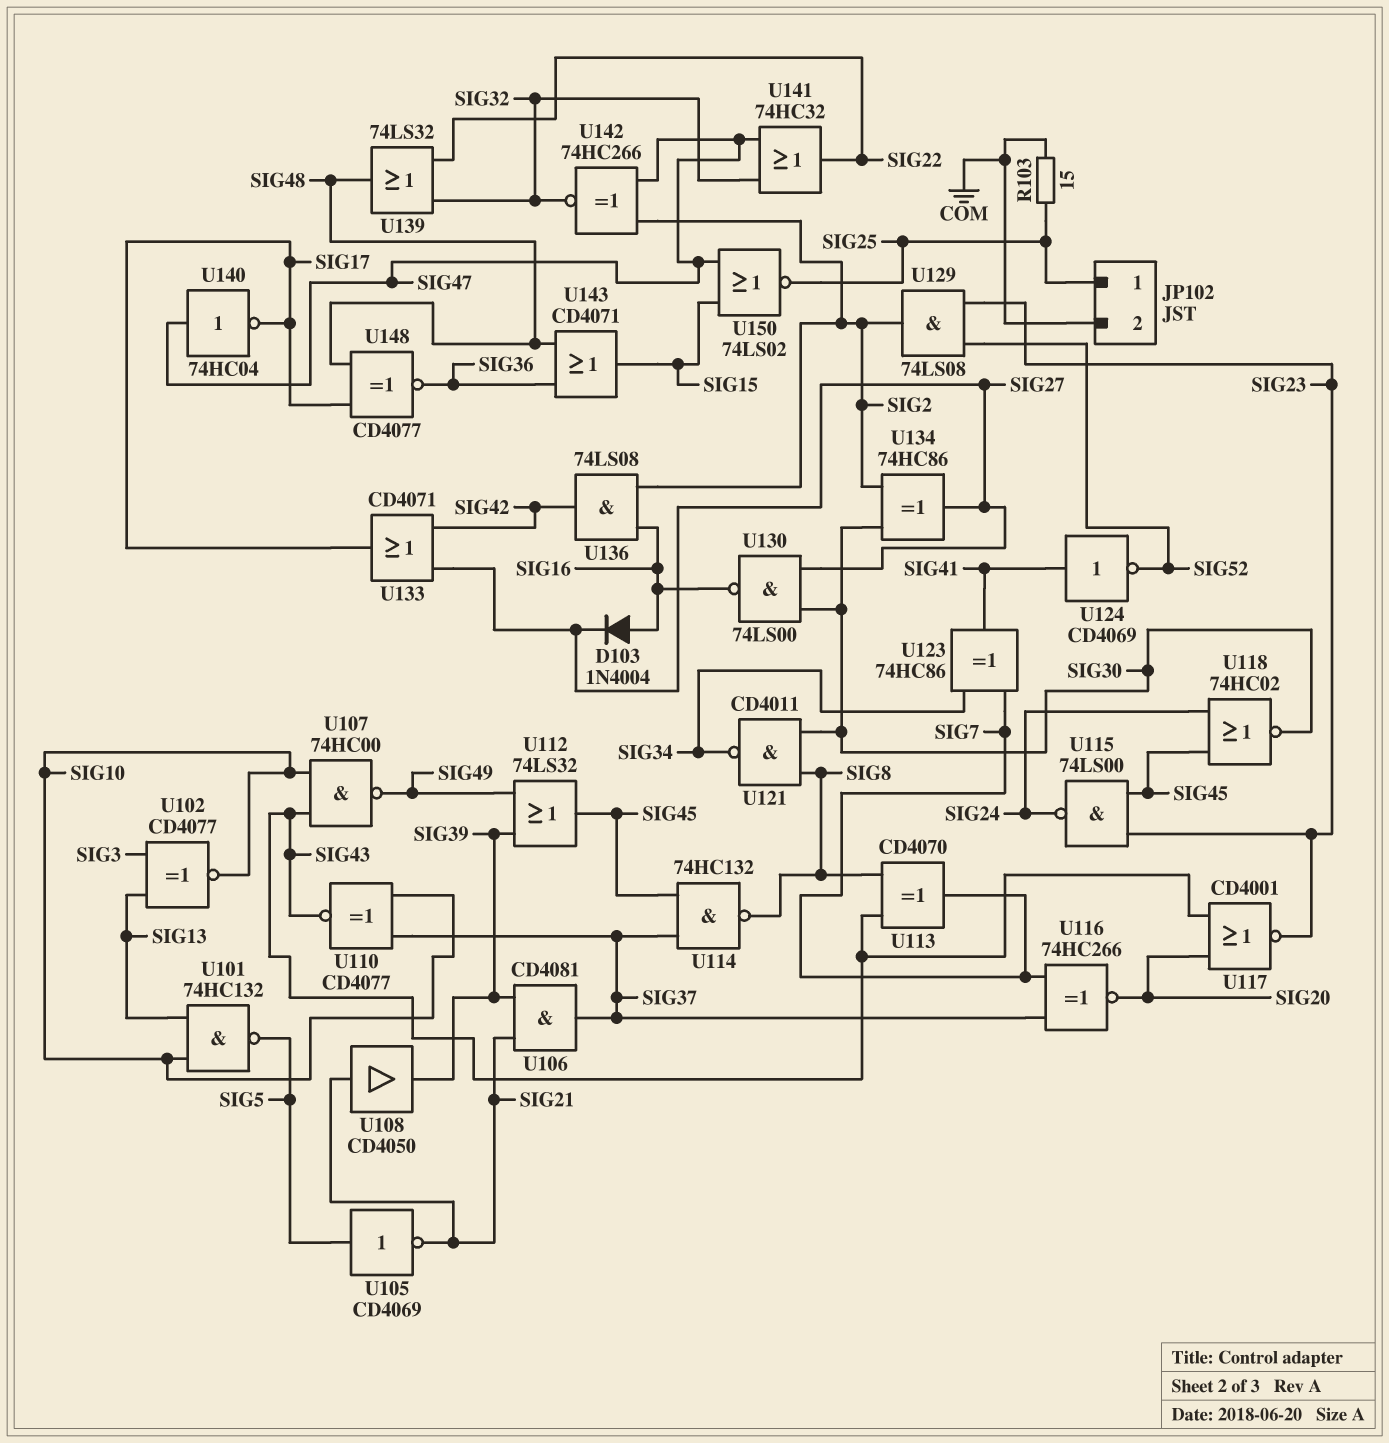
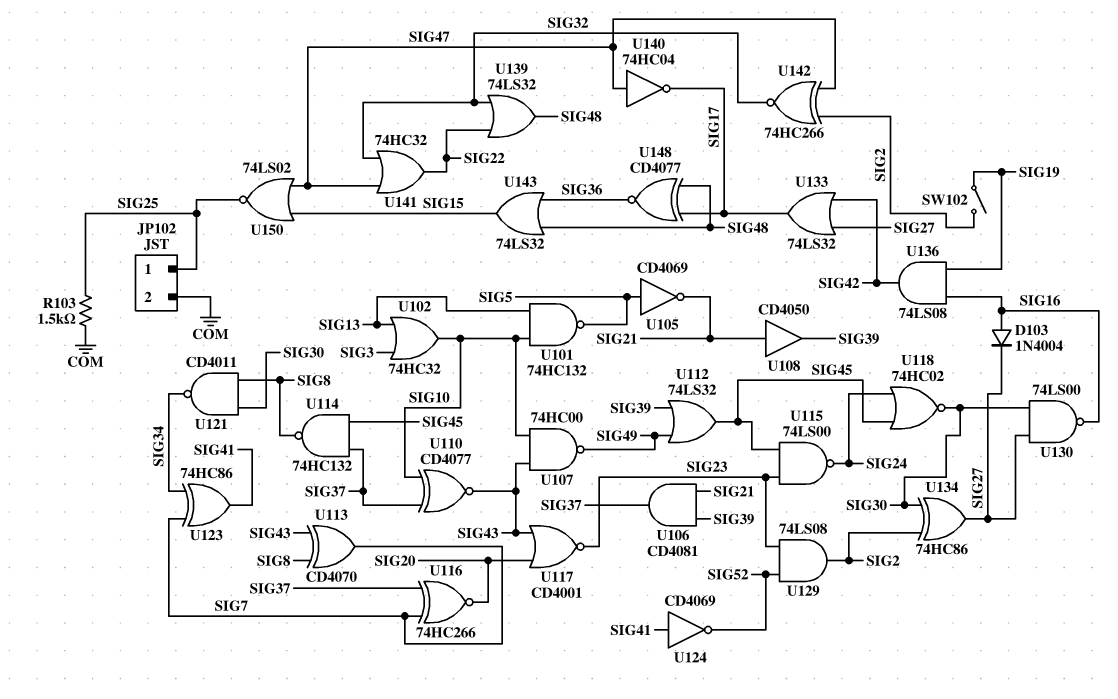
R103: 15 (COM, SIG25) -> 1.5k (COM, SIG25)
SW102: none -> switch (SIG2, SIG19)
U102: XNOR CD4077 (in SIG3, in SIG13, out SIG10) -> OR 74HC32 (in SIG3, in SIG13, out SIG10)
U133: OR CD4071 (in SIG27, in SIG42, out SIG17) -> OR 74LS32 (in SIG27, in SIG42, out SIG17)
U136: AND 74LS08 (in SIG2, in SIG16, out SIG42) -> AND 74LS08 (in SIG16, in SIG19, out SIG42)
U143: OR CD4071 (in SIG36, in SIG48, out SIG15) -> OR 74LS32 (in SIG36, in SIG48, out SIG15)

